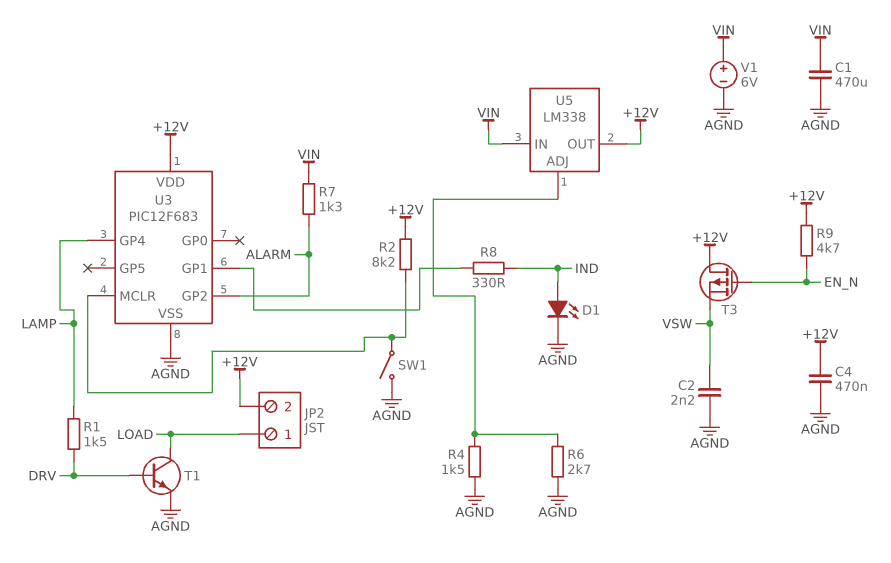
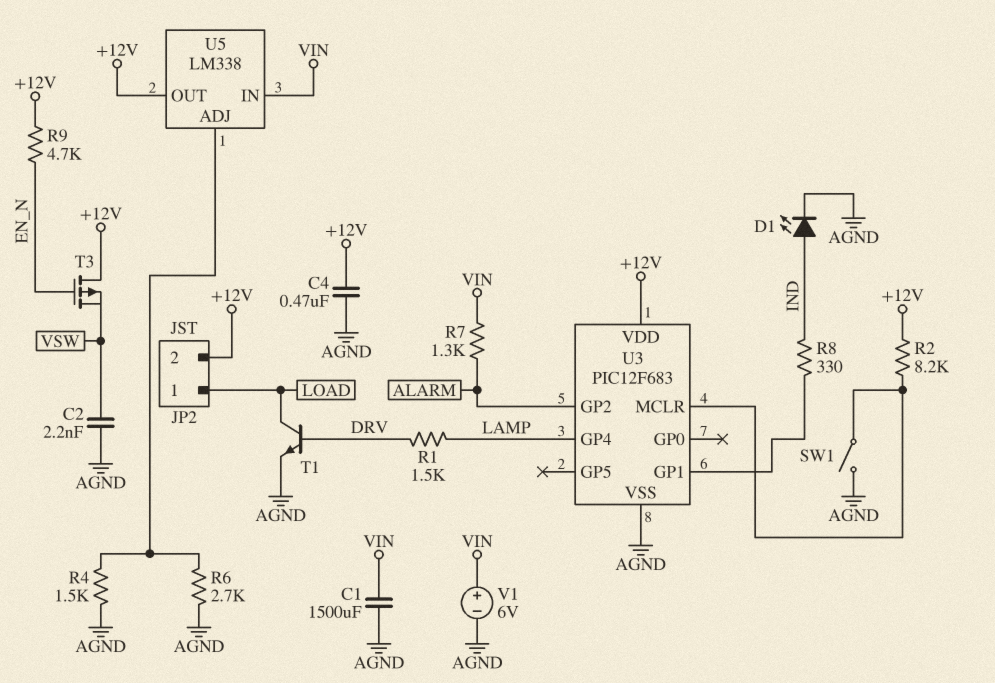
C1: 470uF (AGND, VIN) -> 1500uF (AGND, VIN)

